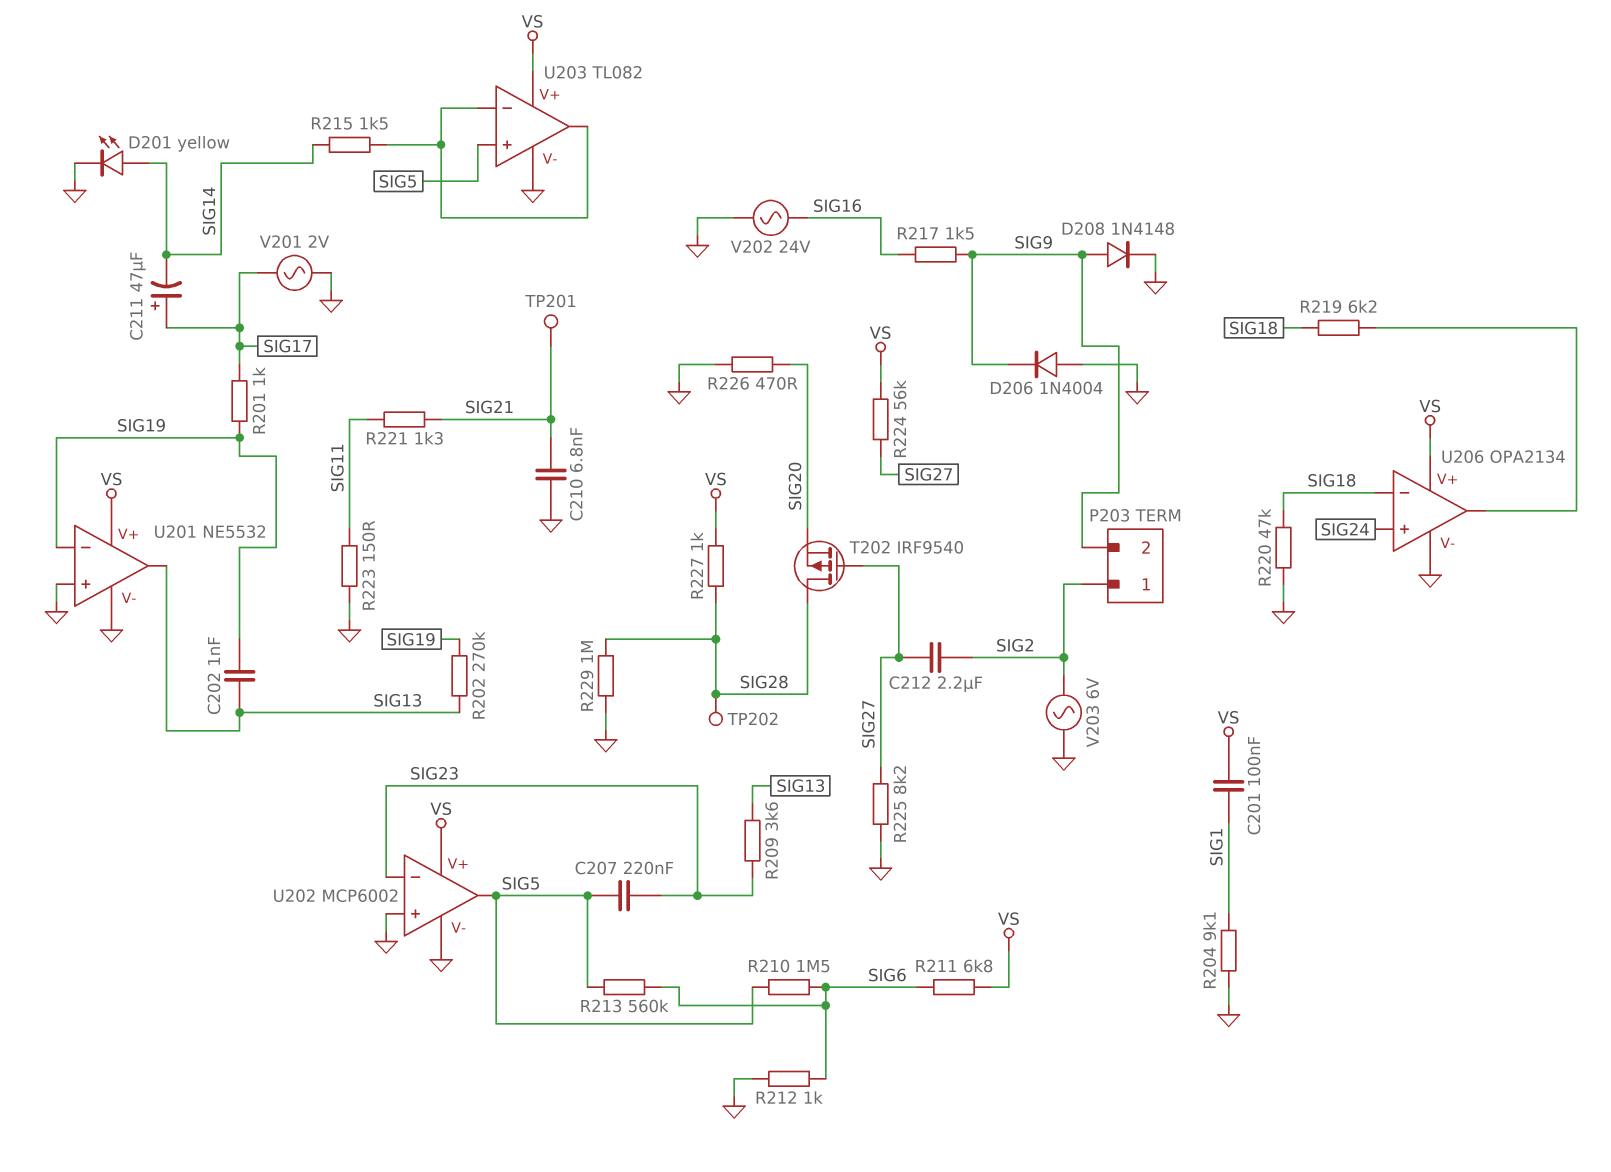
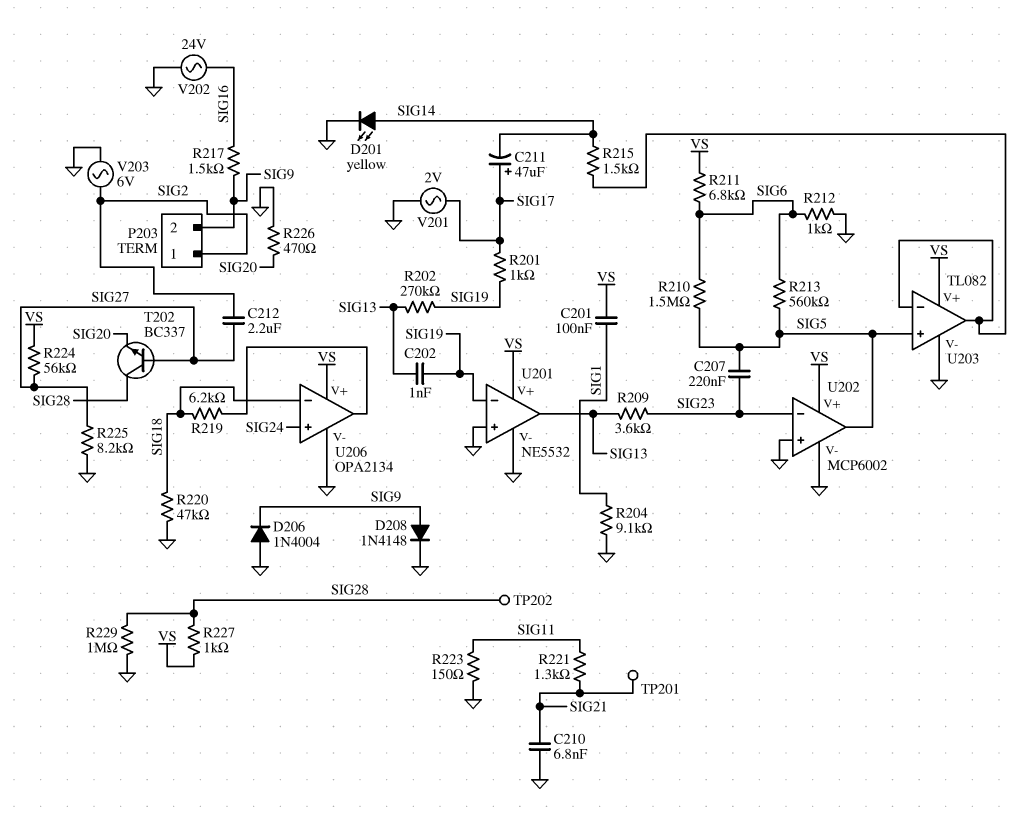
T202: PMOS IRF9540 (G SIG27, D SIG28, S SIG20) -> NPN BC337 (B SIG27, C SIG28, E SIG20)

